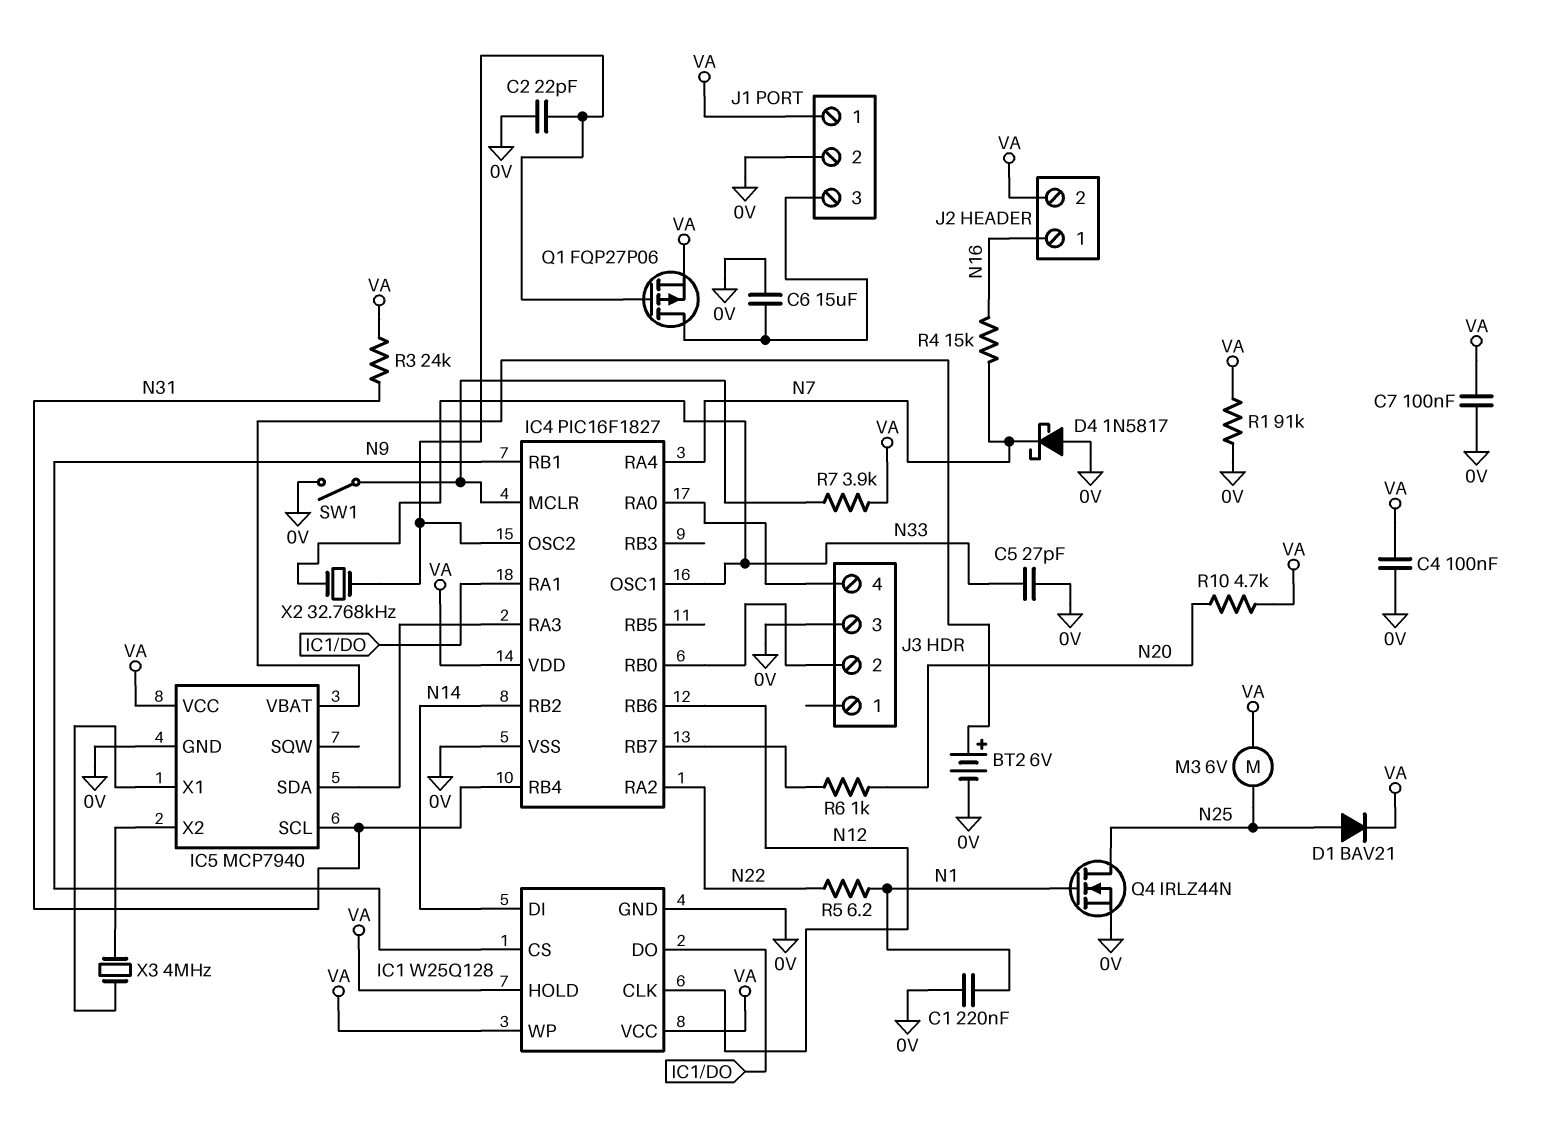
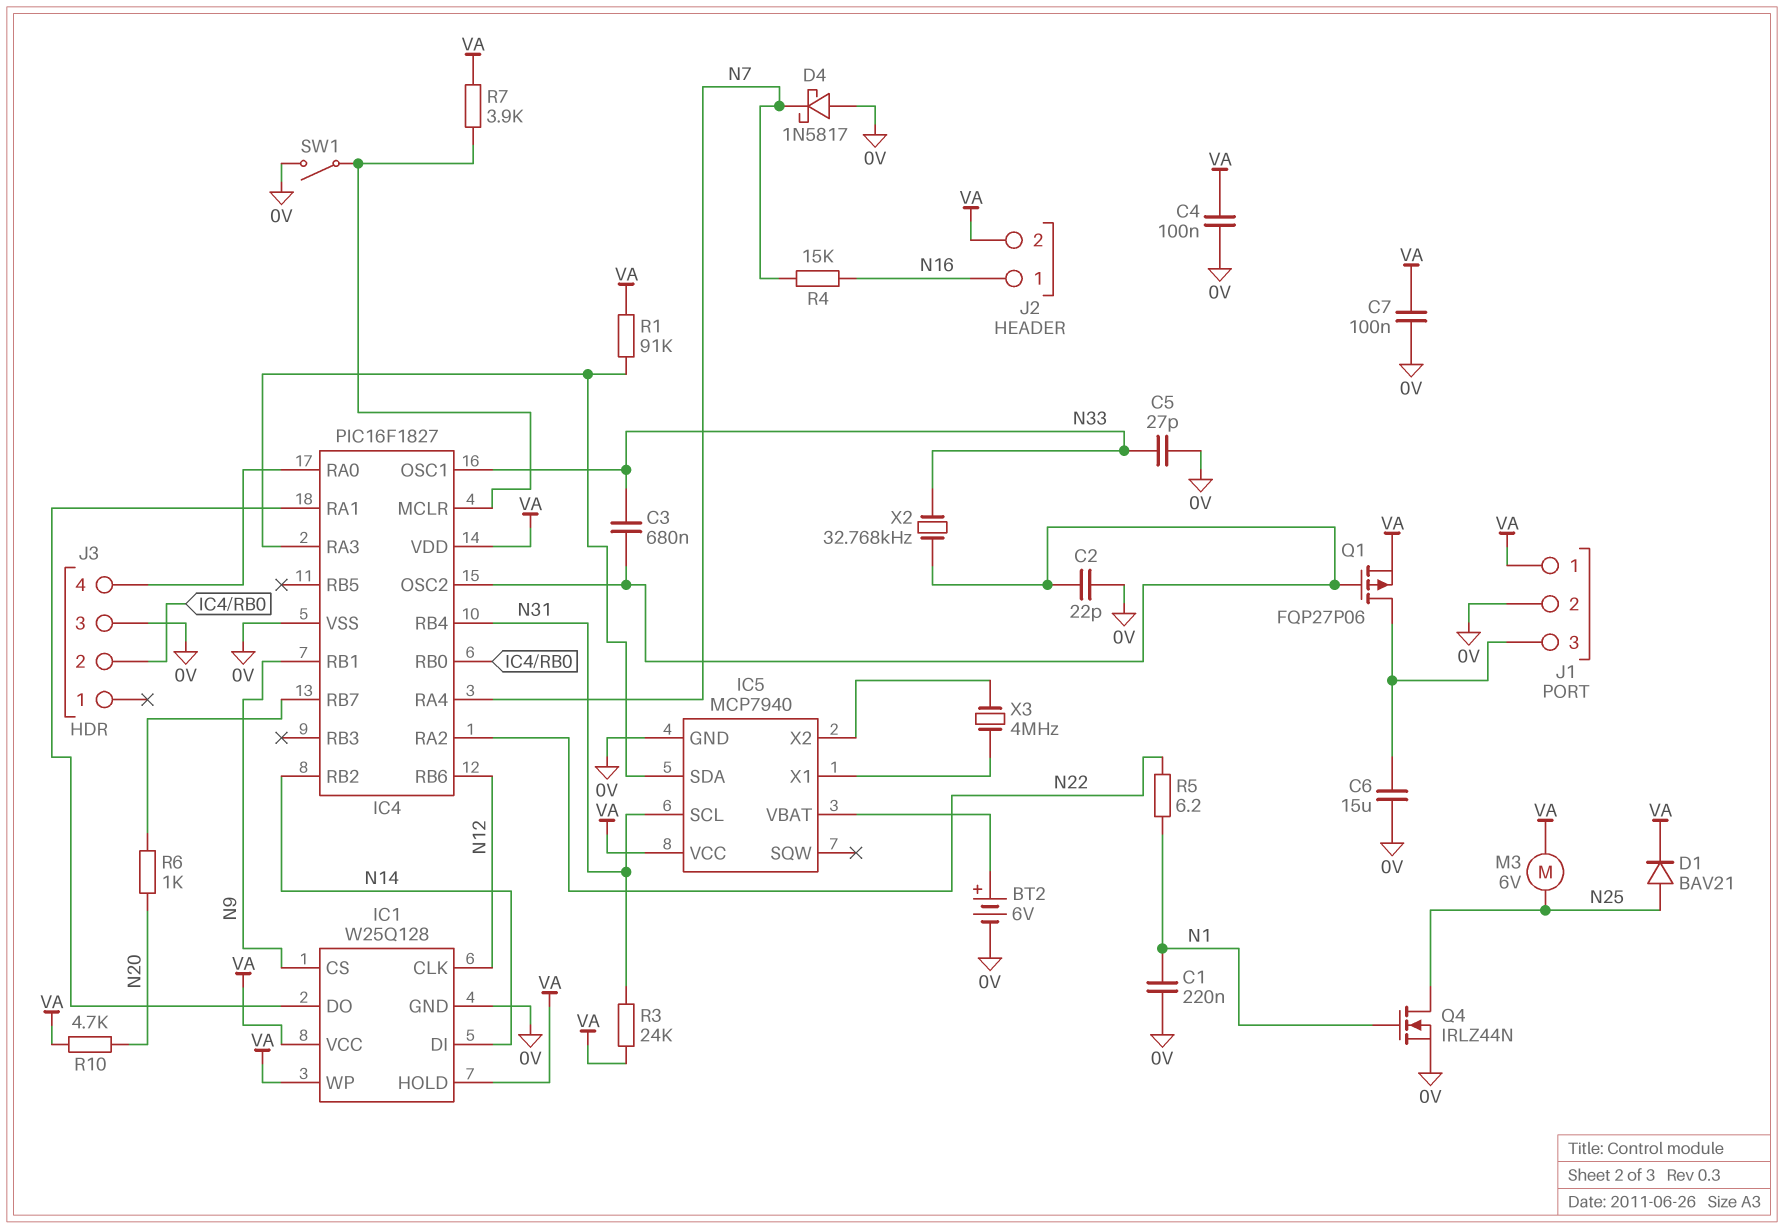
C3: none -> 680nF (IC4/OSC2, N33)
R1: 91k (0V, VA) -> 91k (IC4/RA3, VA)

